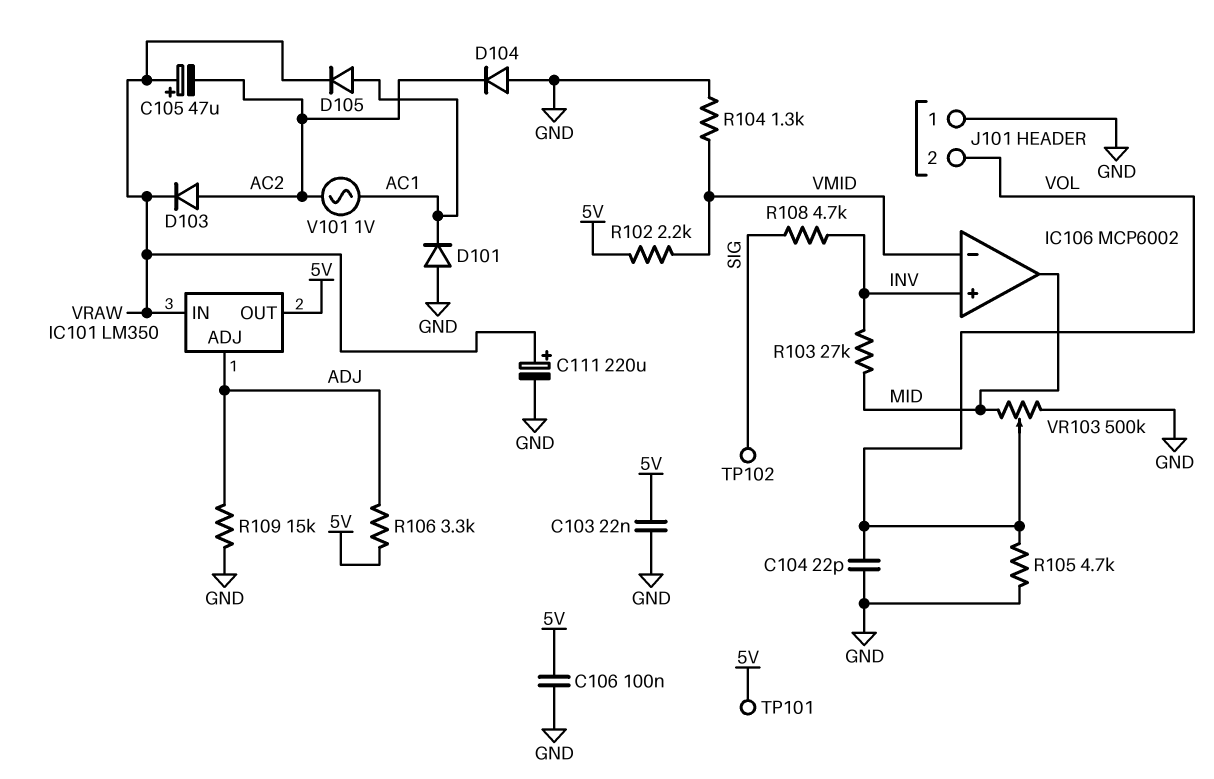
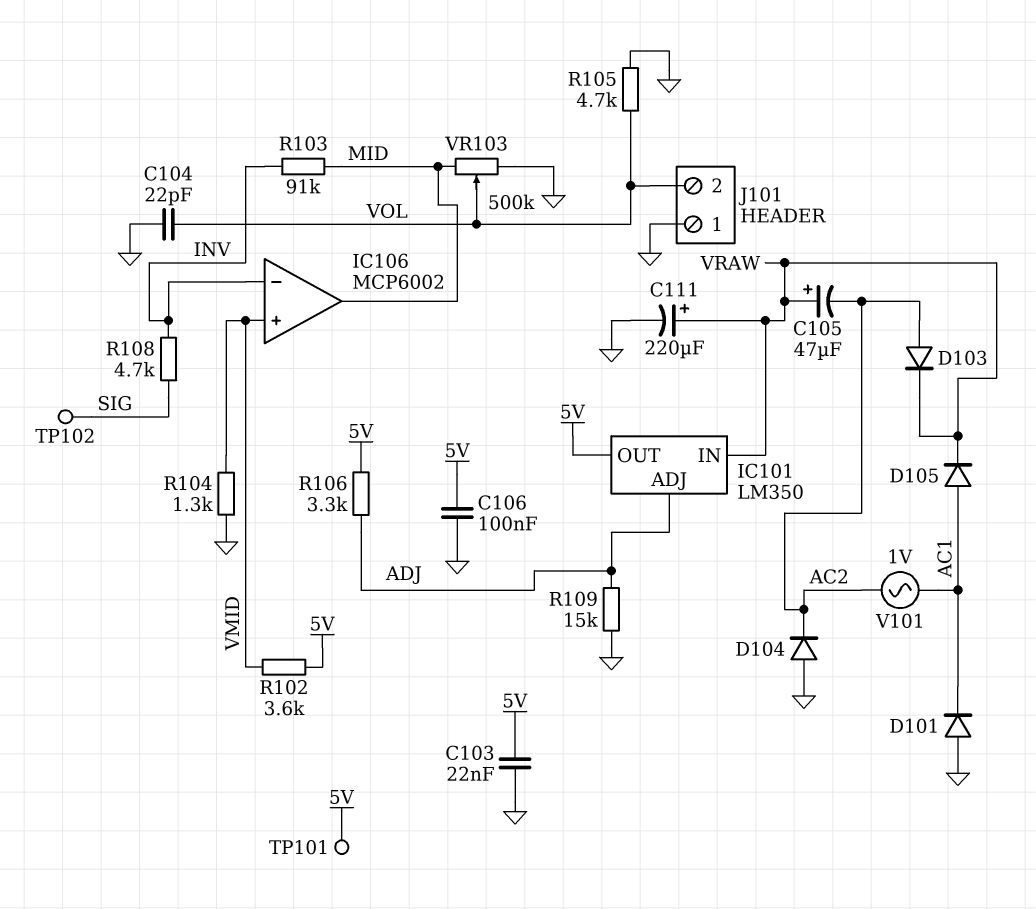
IC106 pin in+: INV -> VMID
IC106 pin in-: VMID -> INV
R102: 2.2k (5V, VMID) -> 3.6k (5V, VMID)
R103: 27k (INV, MID) -> 91k (INV, MID)

